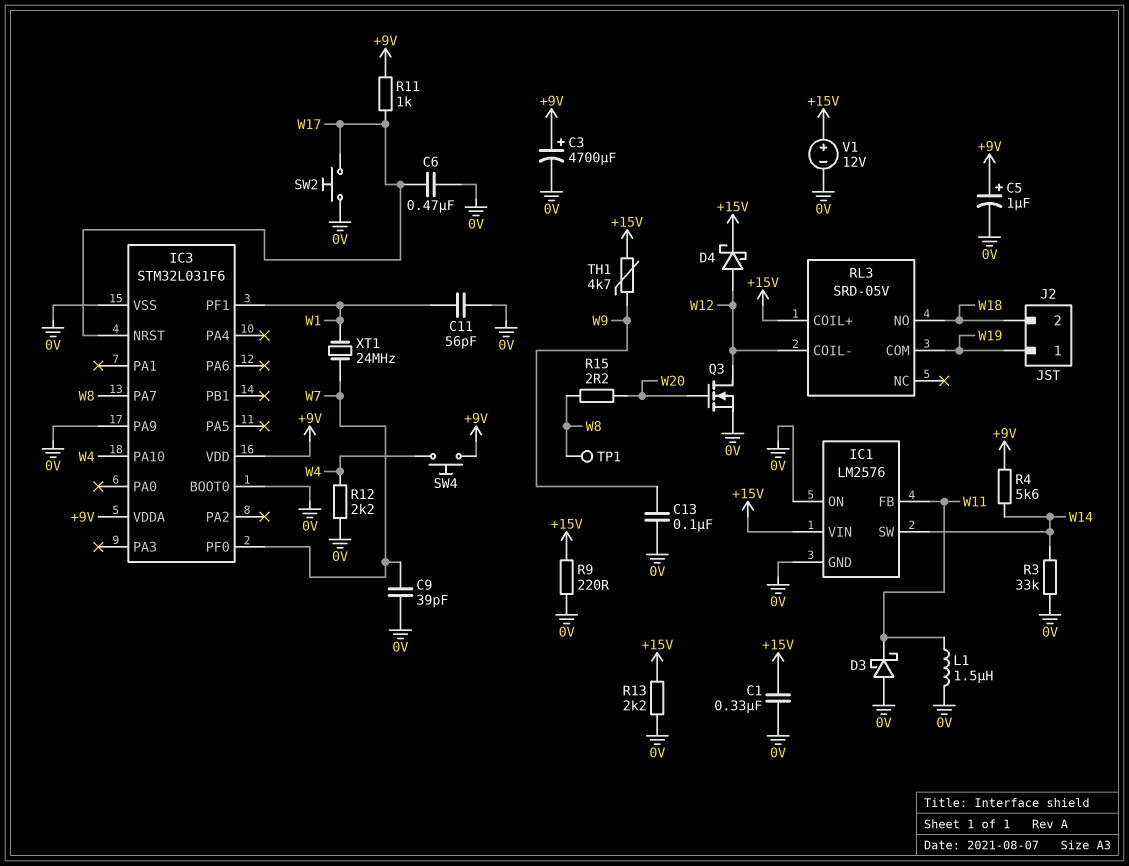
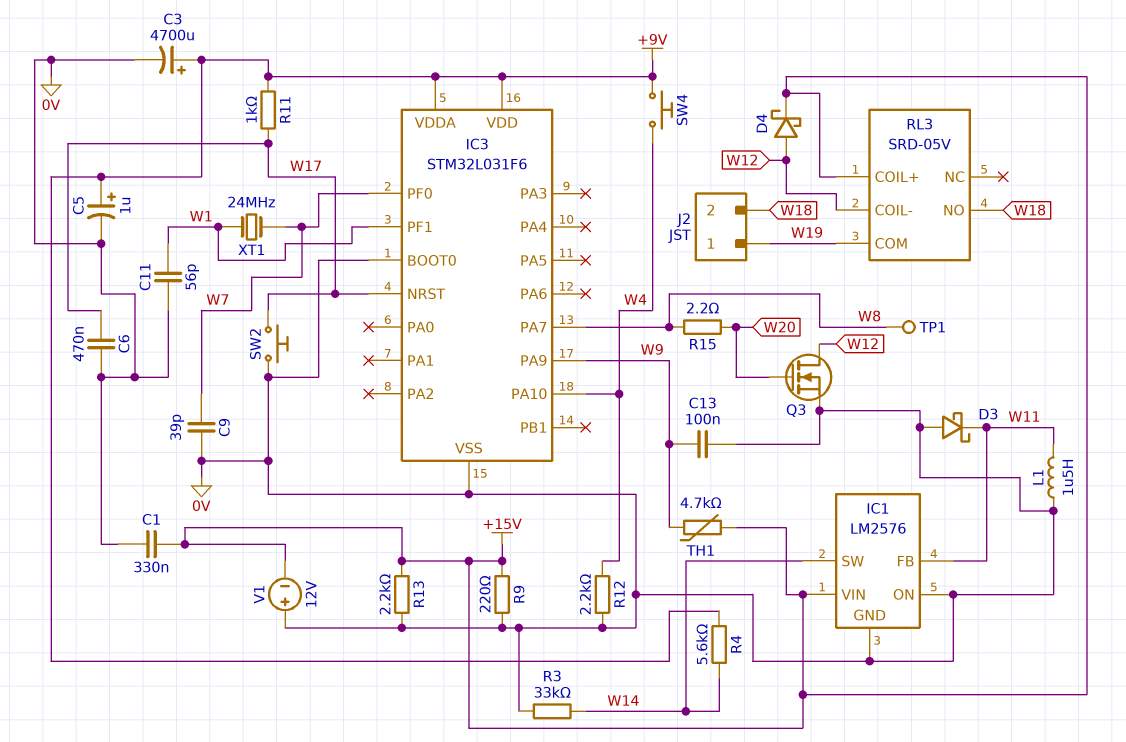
IC3 pin PA9: 0V -> W9
V1: 12V (plus +15V, minus 0V) -> 12V (plus 0V, minus +15V)

